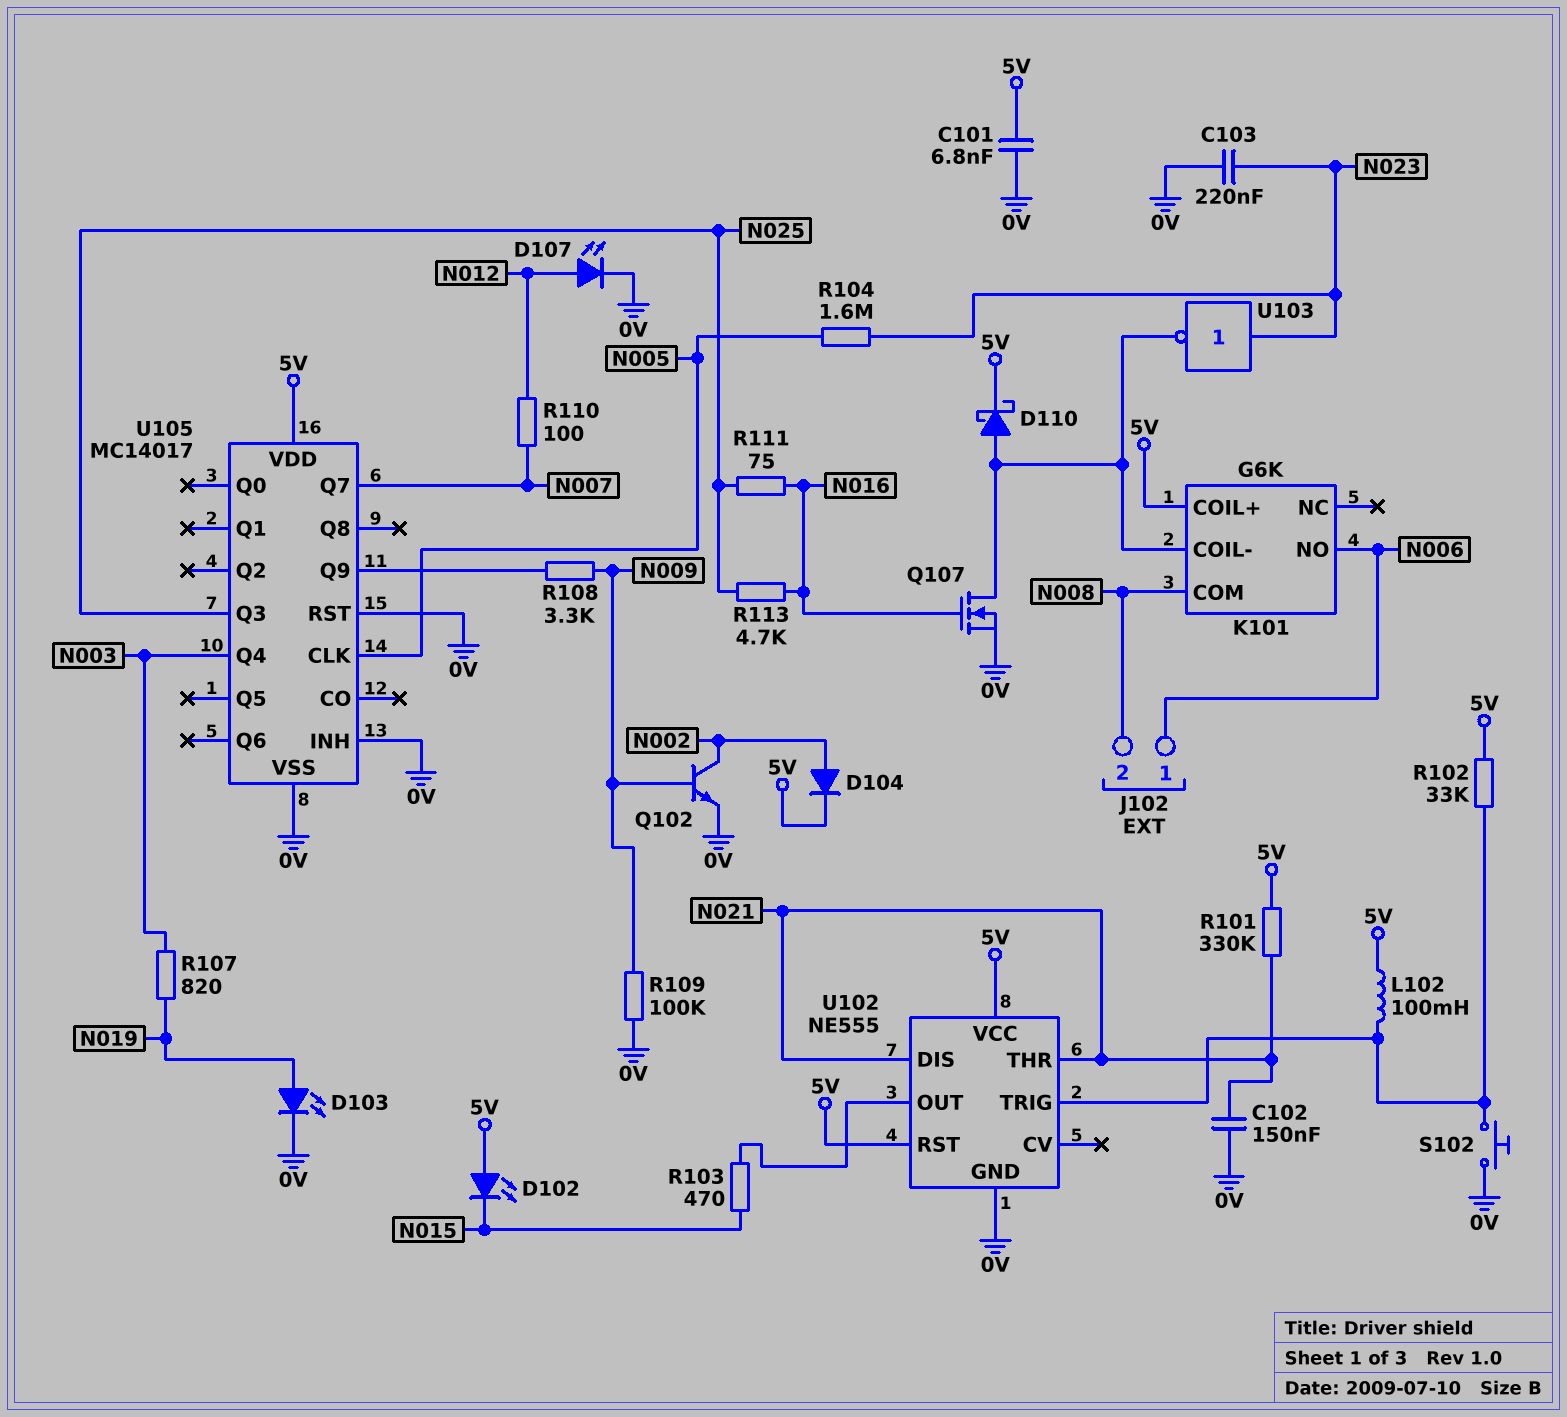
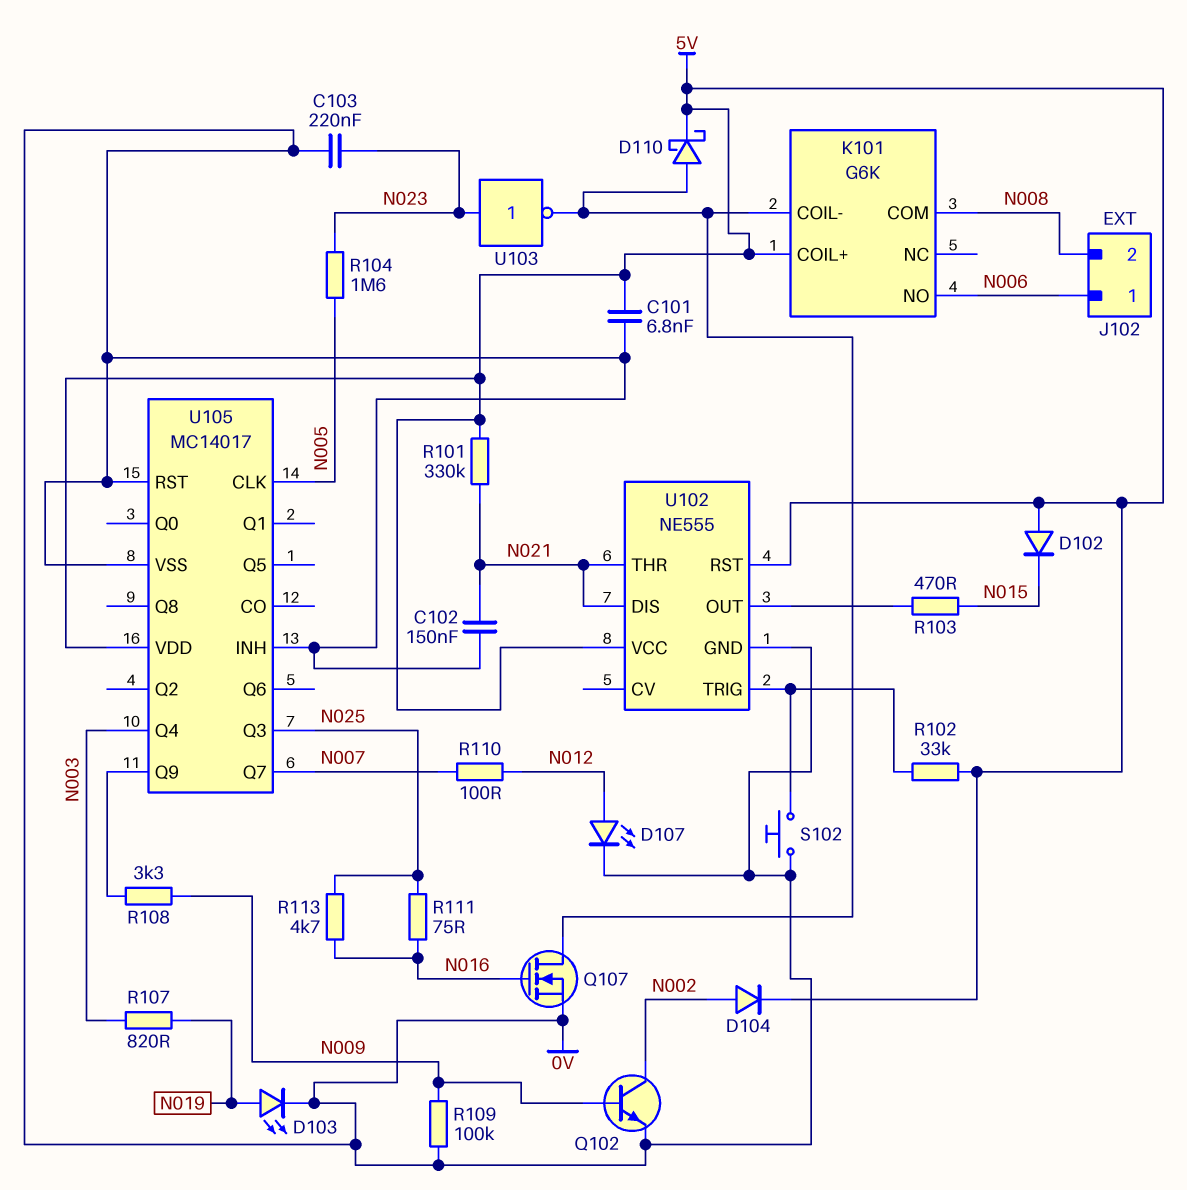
D102: LED (A 5V, K N015) -> diode (A 5V, K N015)
L102: 100mH (5V, U102/TRIG) -> none

